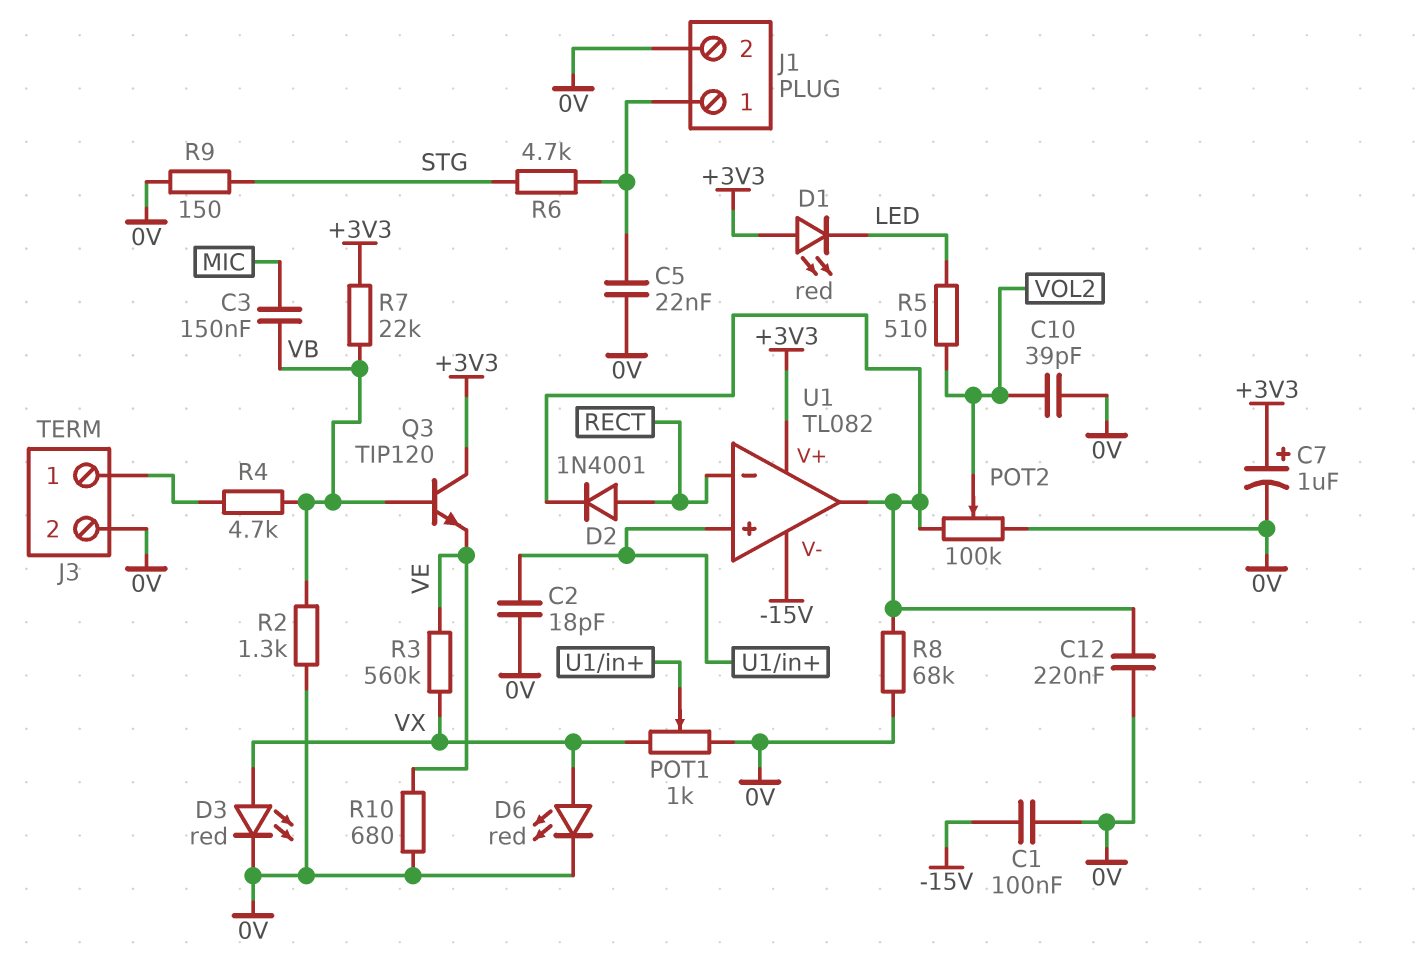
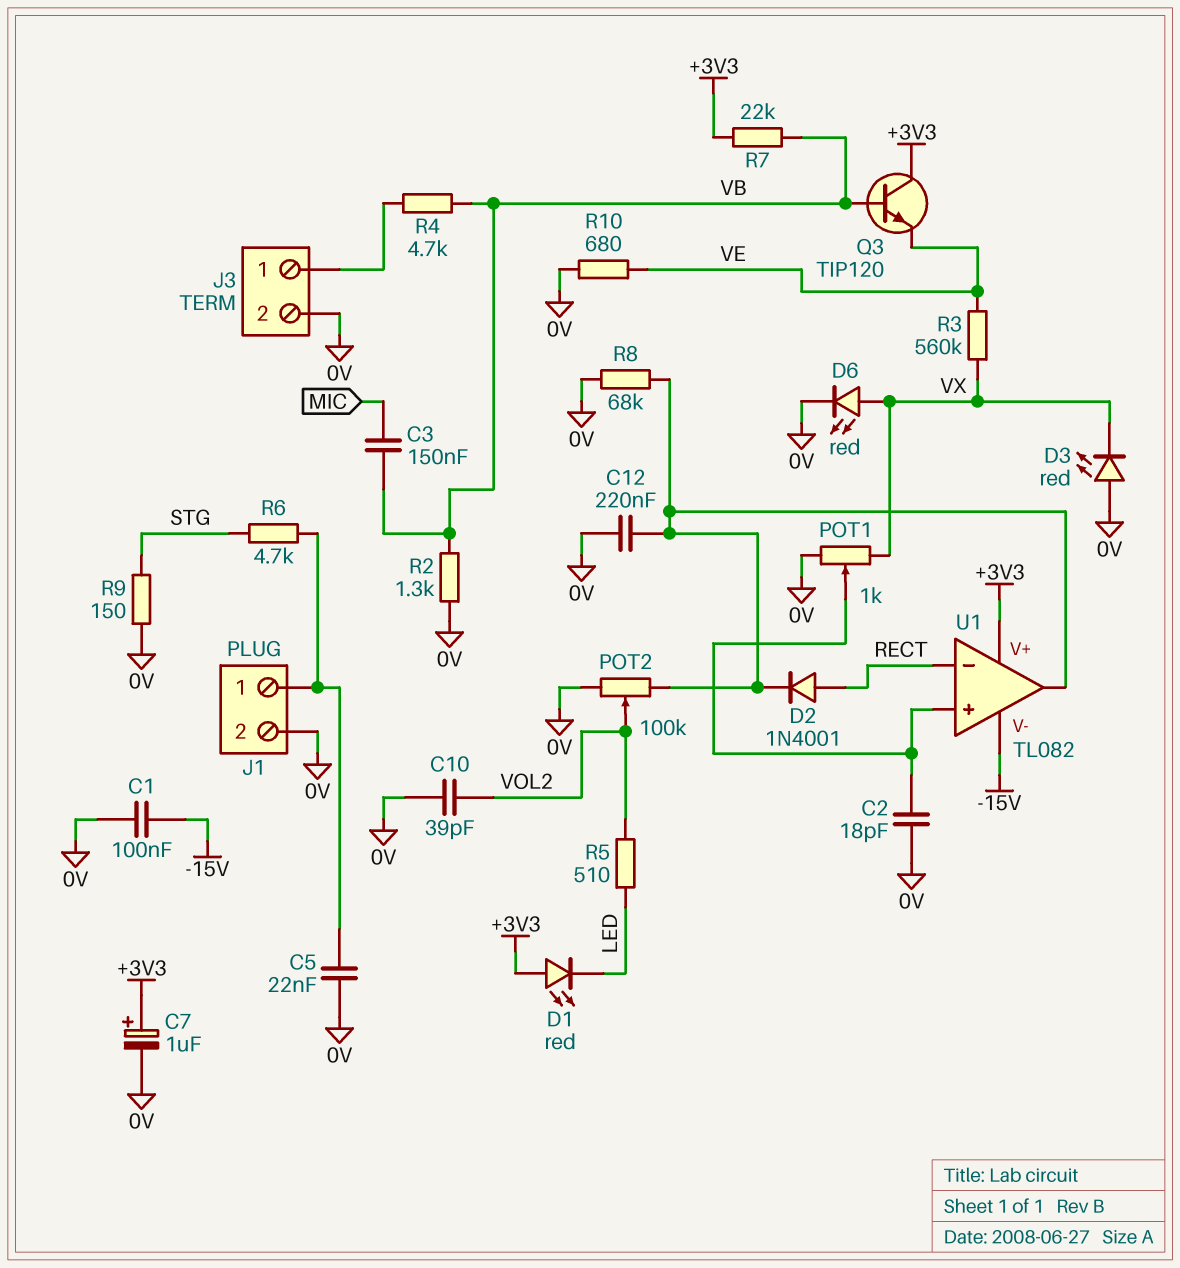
D3: LED red (A VX, K 0V) -> LED red (A 0V, K VX)

